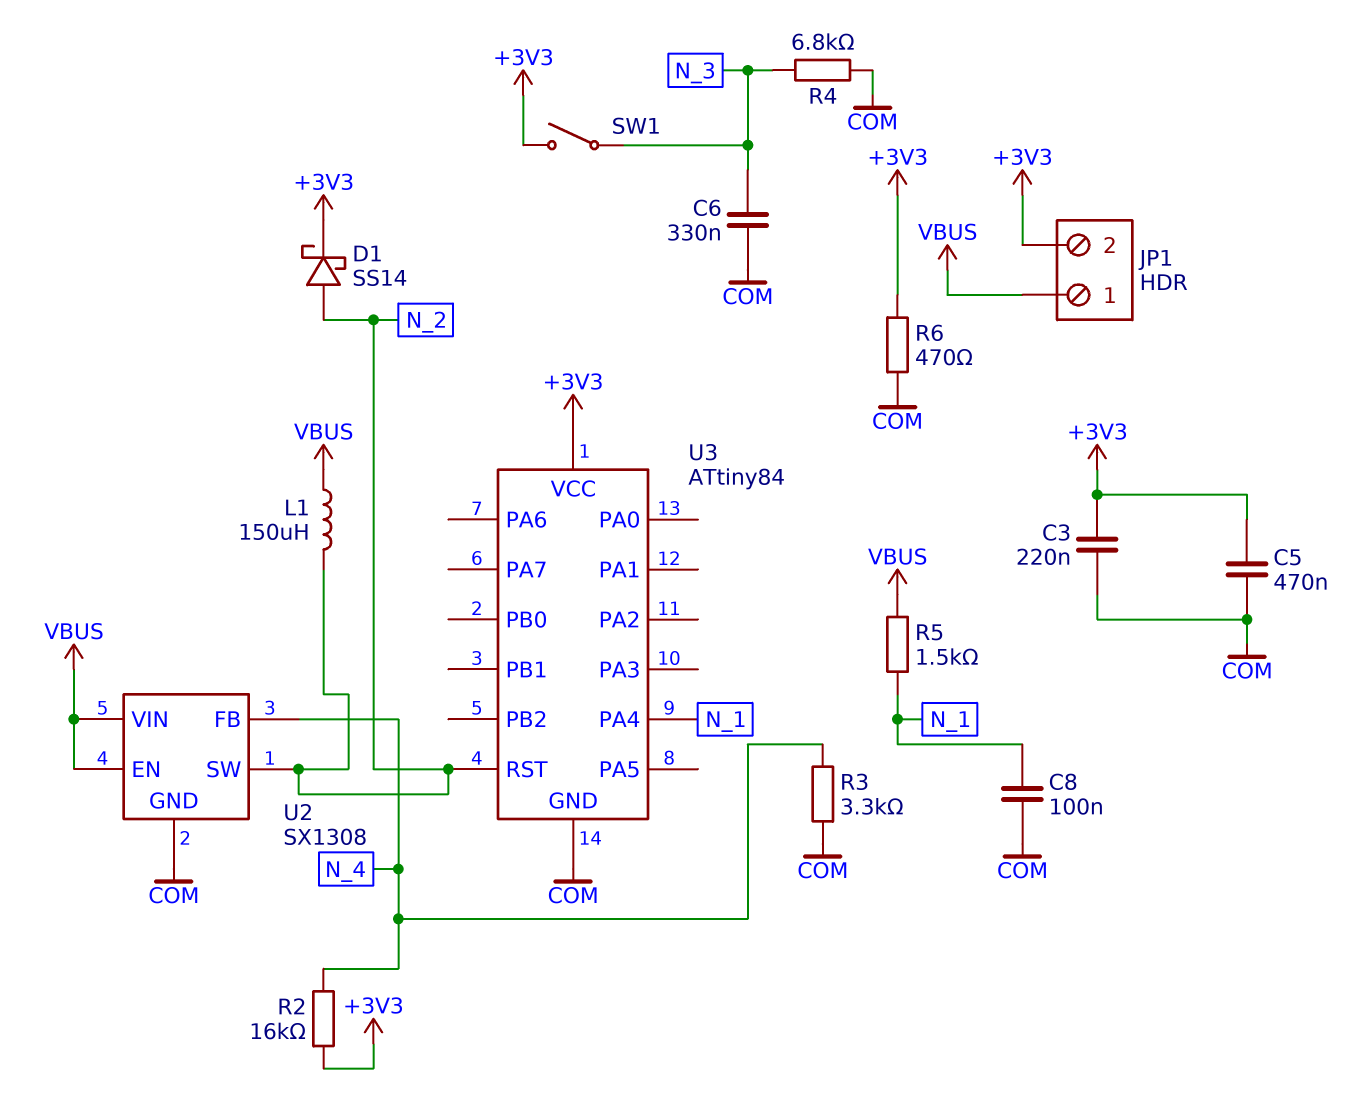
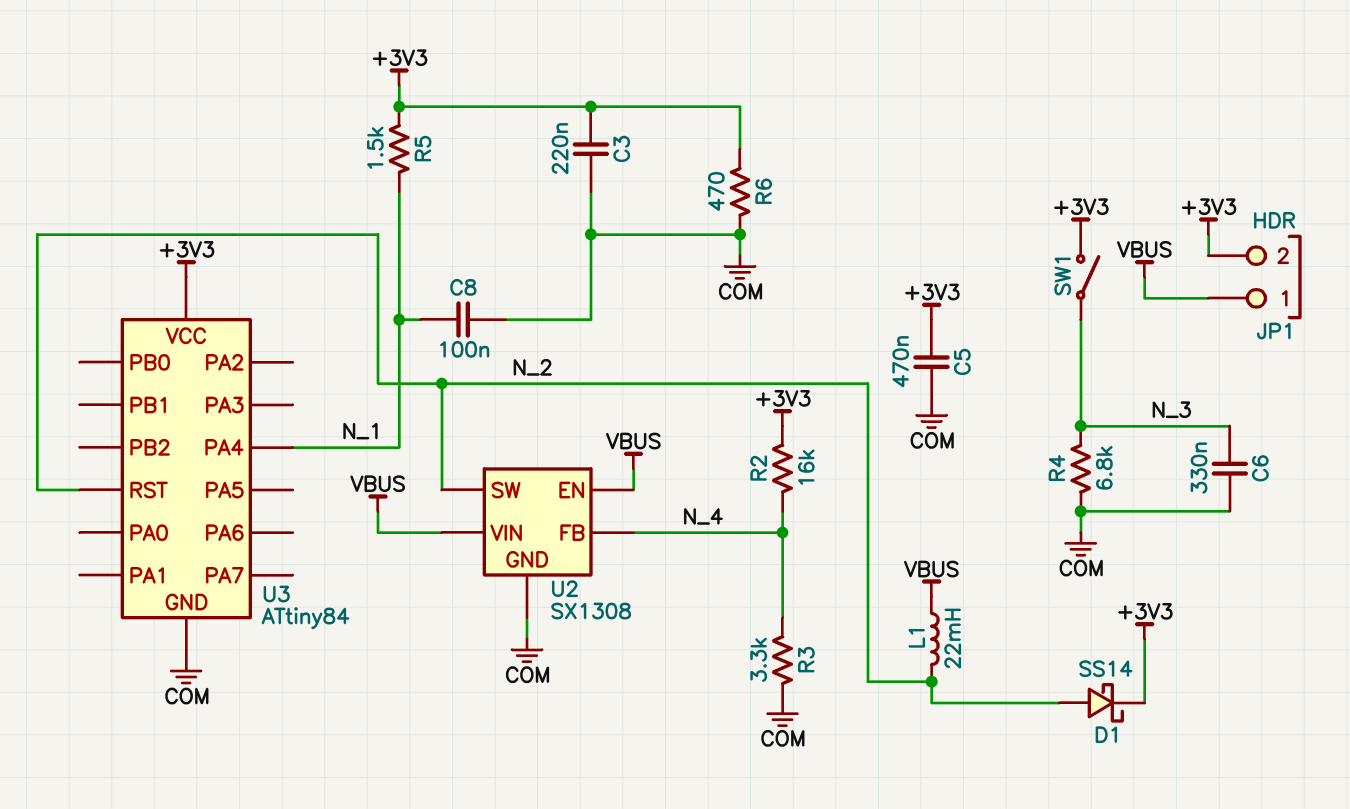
L1: 150uH (N_2, VBUS) -> 22mH (N_2, VBUS)
R5: 1.5k (N_1, VBUS) -> 1.5k (+3V3, N_1)

